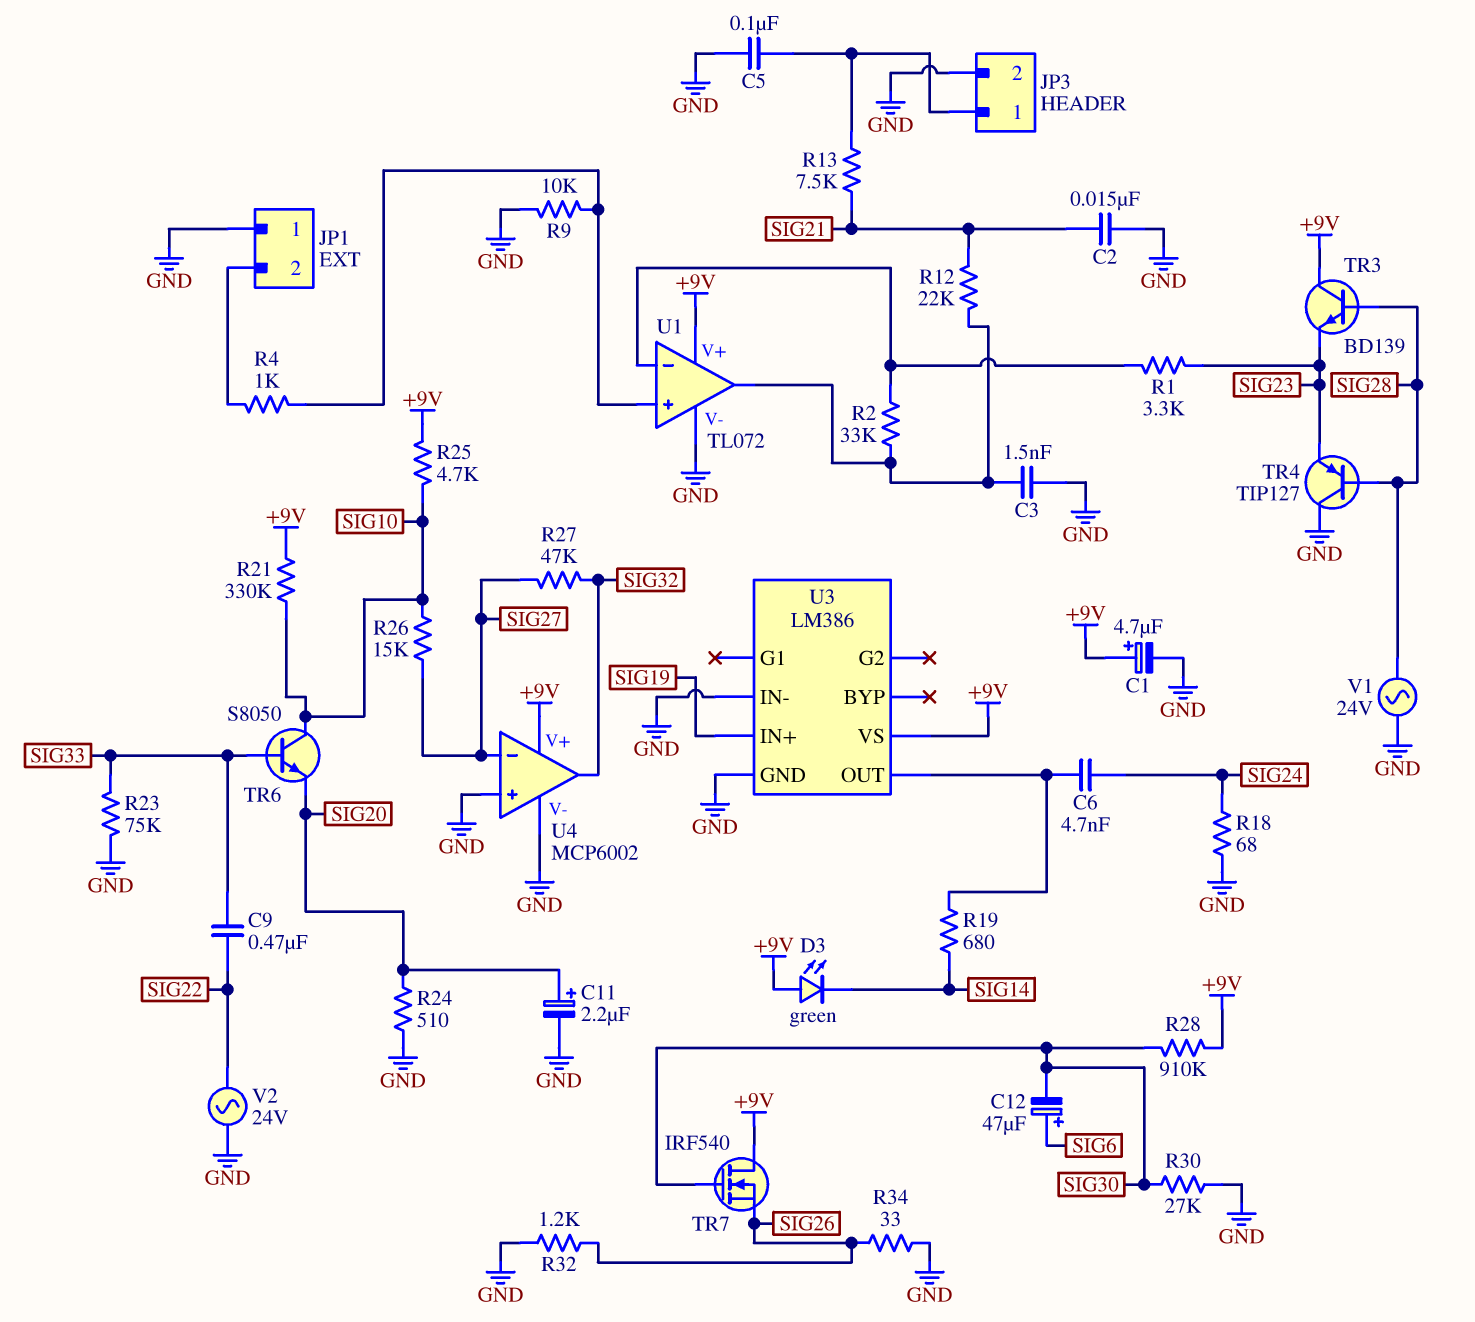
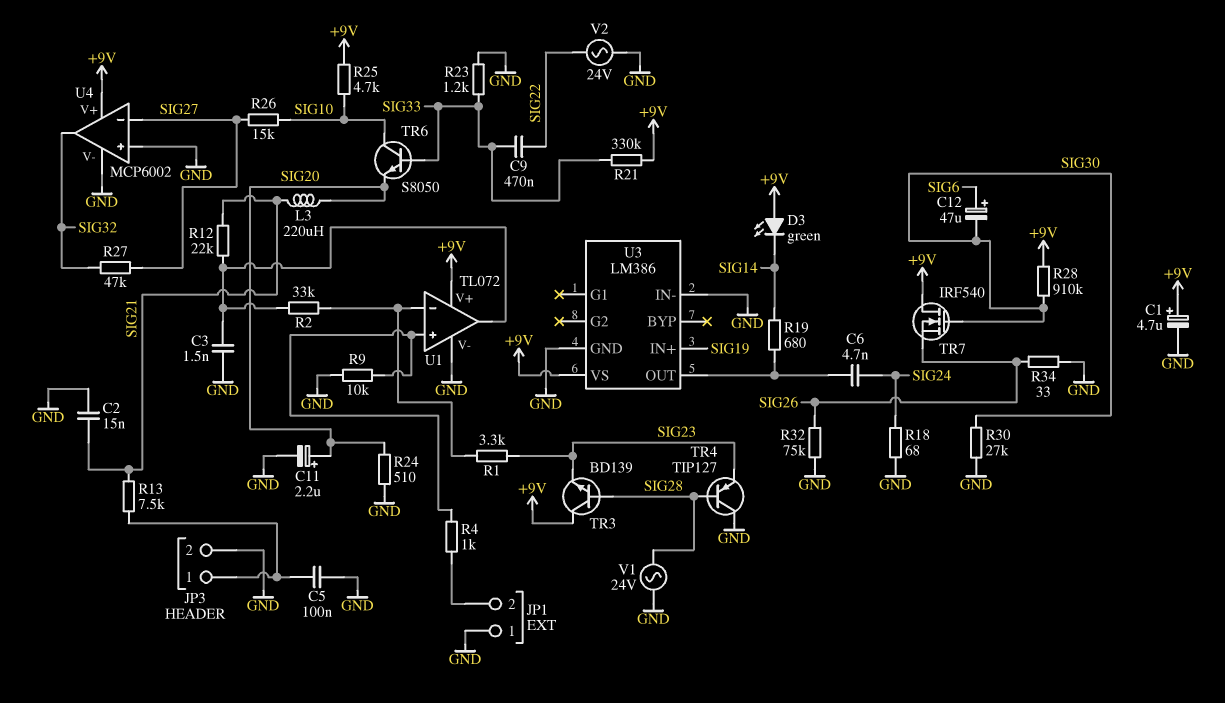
L3: none -> 220uH (SIG20, SIG21)
R21: 330k (+9V, SIG10) -> 330k (+9V, SIG33)
R23: 75k (GND, SIG33) -> 1.2k (GND, SIG33)
R32: 1.2k (GND, SIG26) -> 75k (GND, SIG26)

